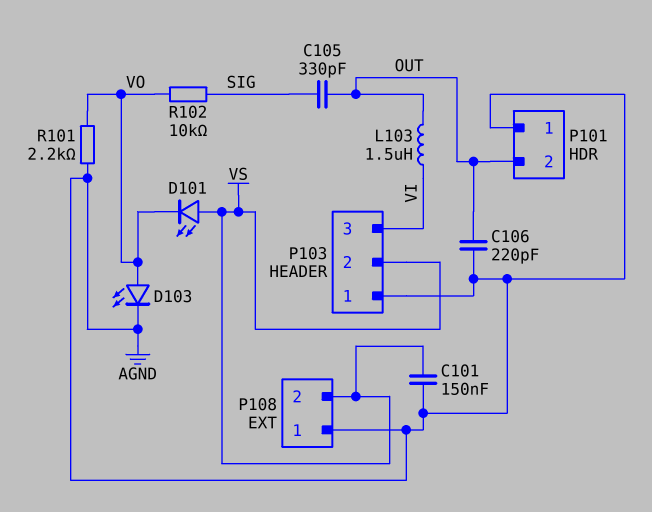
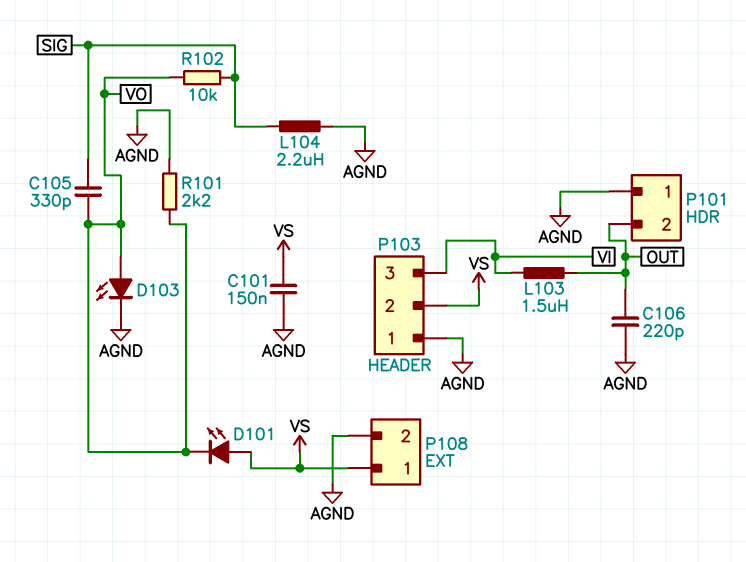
C105: 330pF (OUT, SIG) -> 330pF (SIG, VO)
L104: none -> 2.2uH (AGND, SIG)
P108 pin 1: AGND -> VS
P108 pin 2: VS -> AGND

